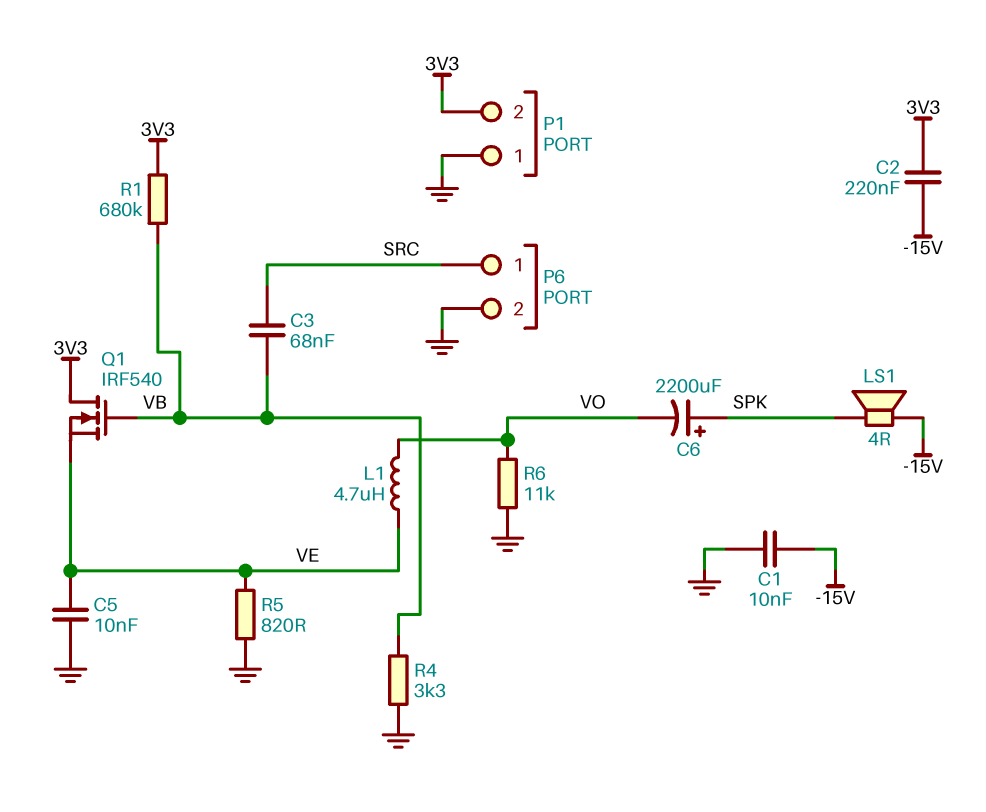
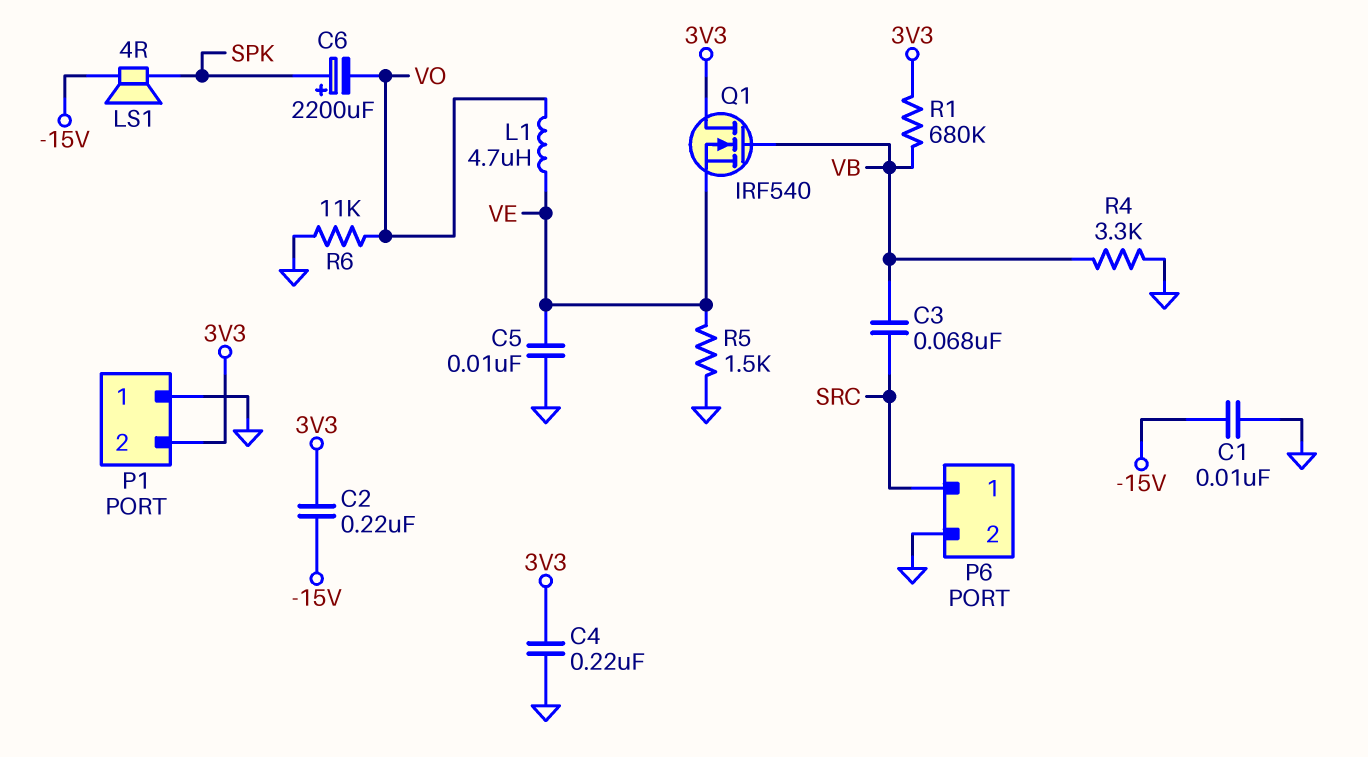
C4: none -> 220nF (3V3, GND)
R5: 820 (GND, VE) -> 1.5k (GND, VE)

